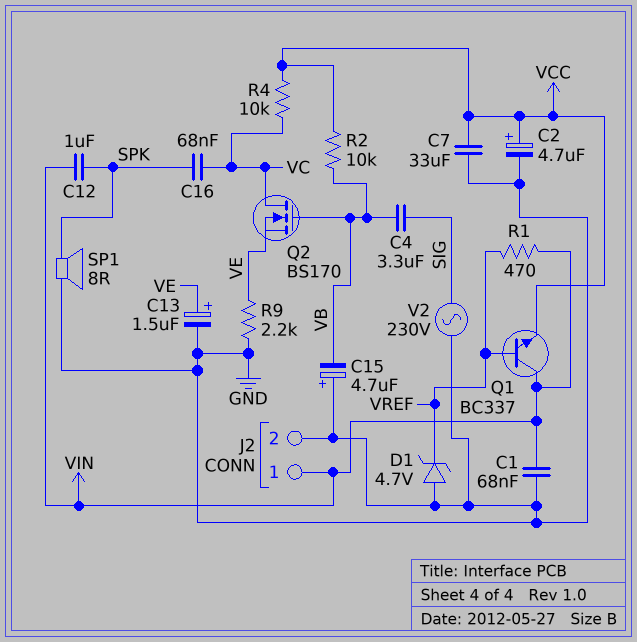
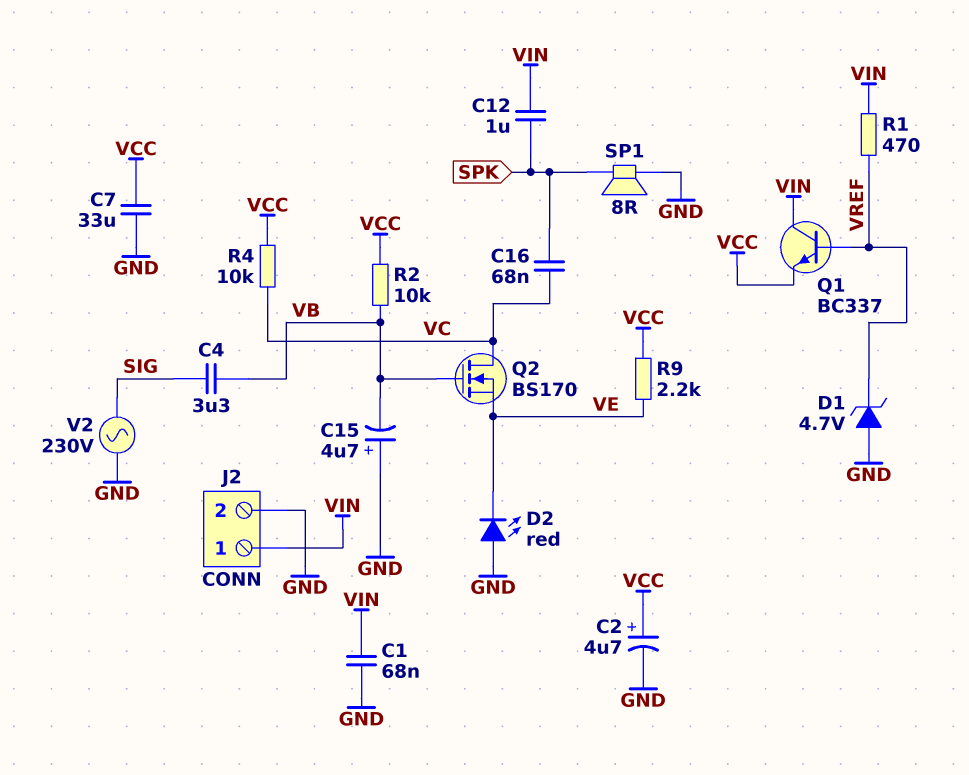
C13: 1.5uF (plus VE, minus GND) -> none
D2: none -> LED red (A GND, K VE)
R9: 2.2k (GND, VE) -> 2.2k (VCC, VE)

